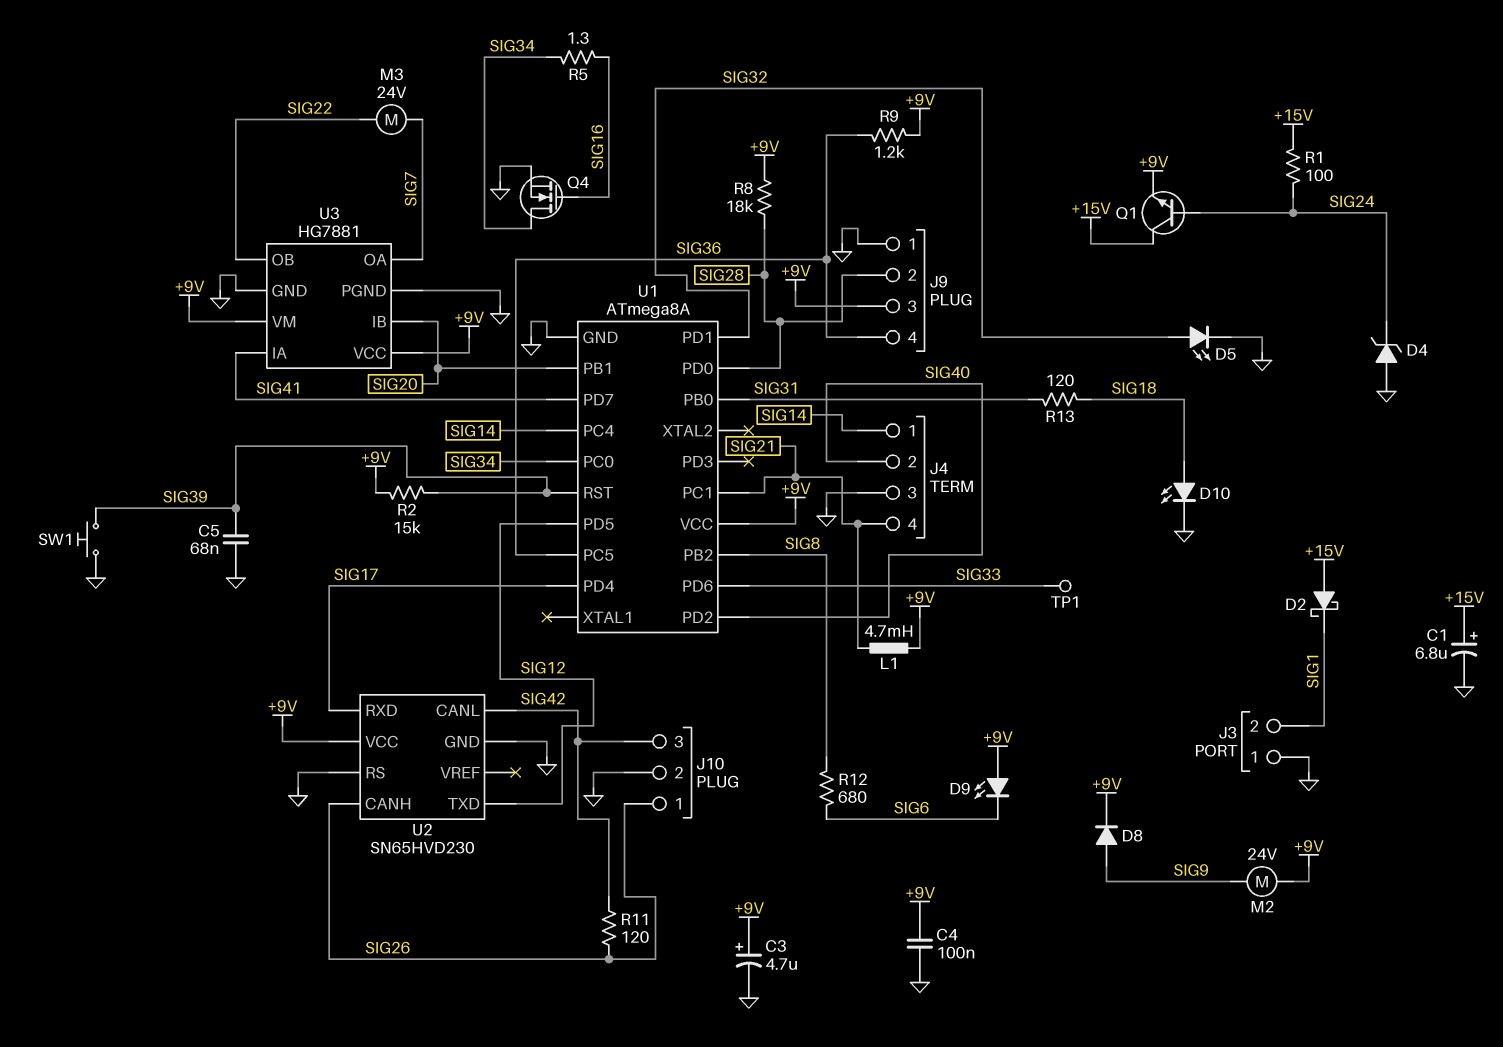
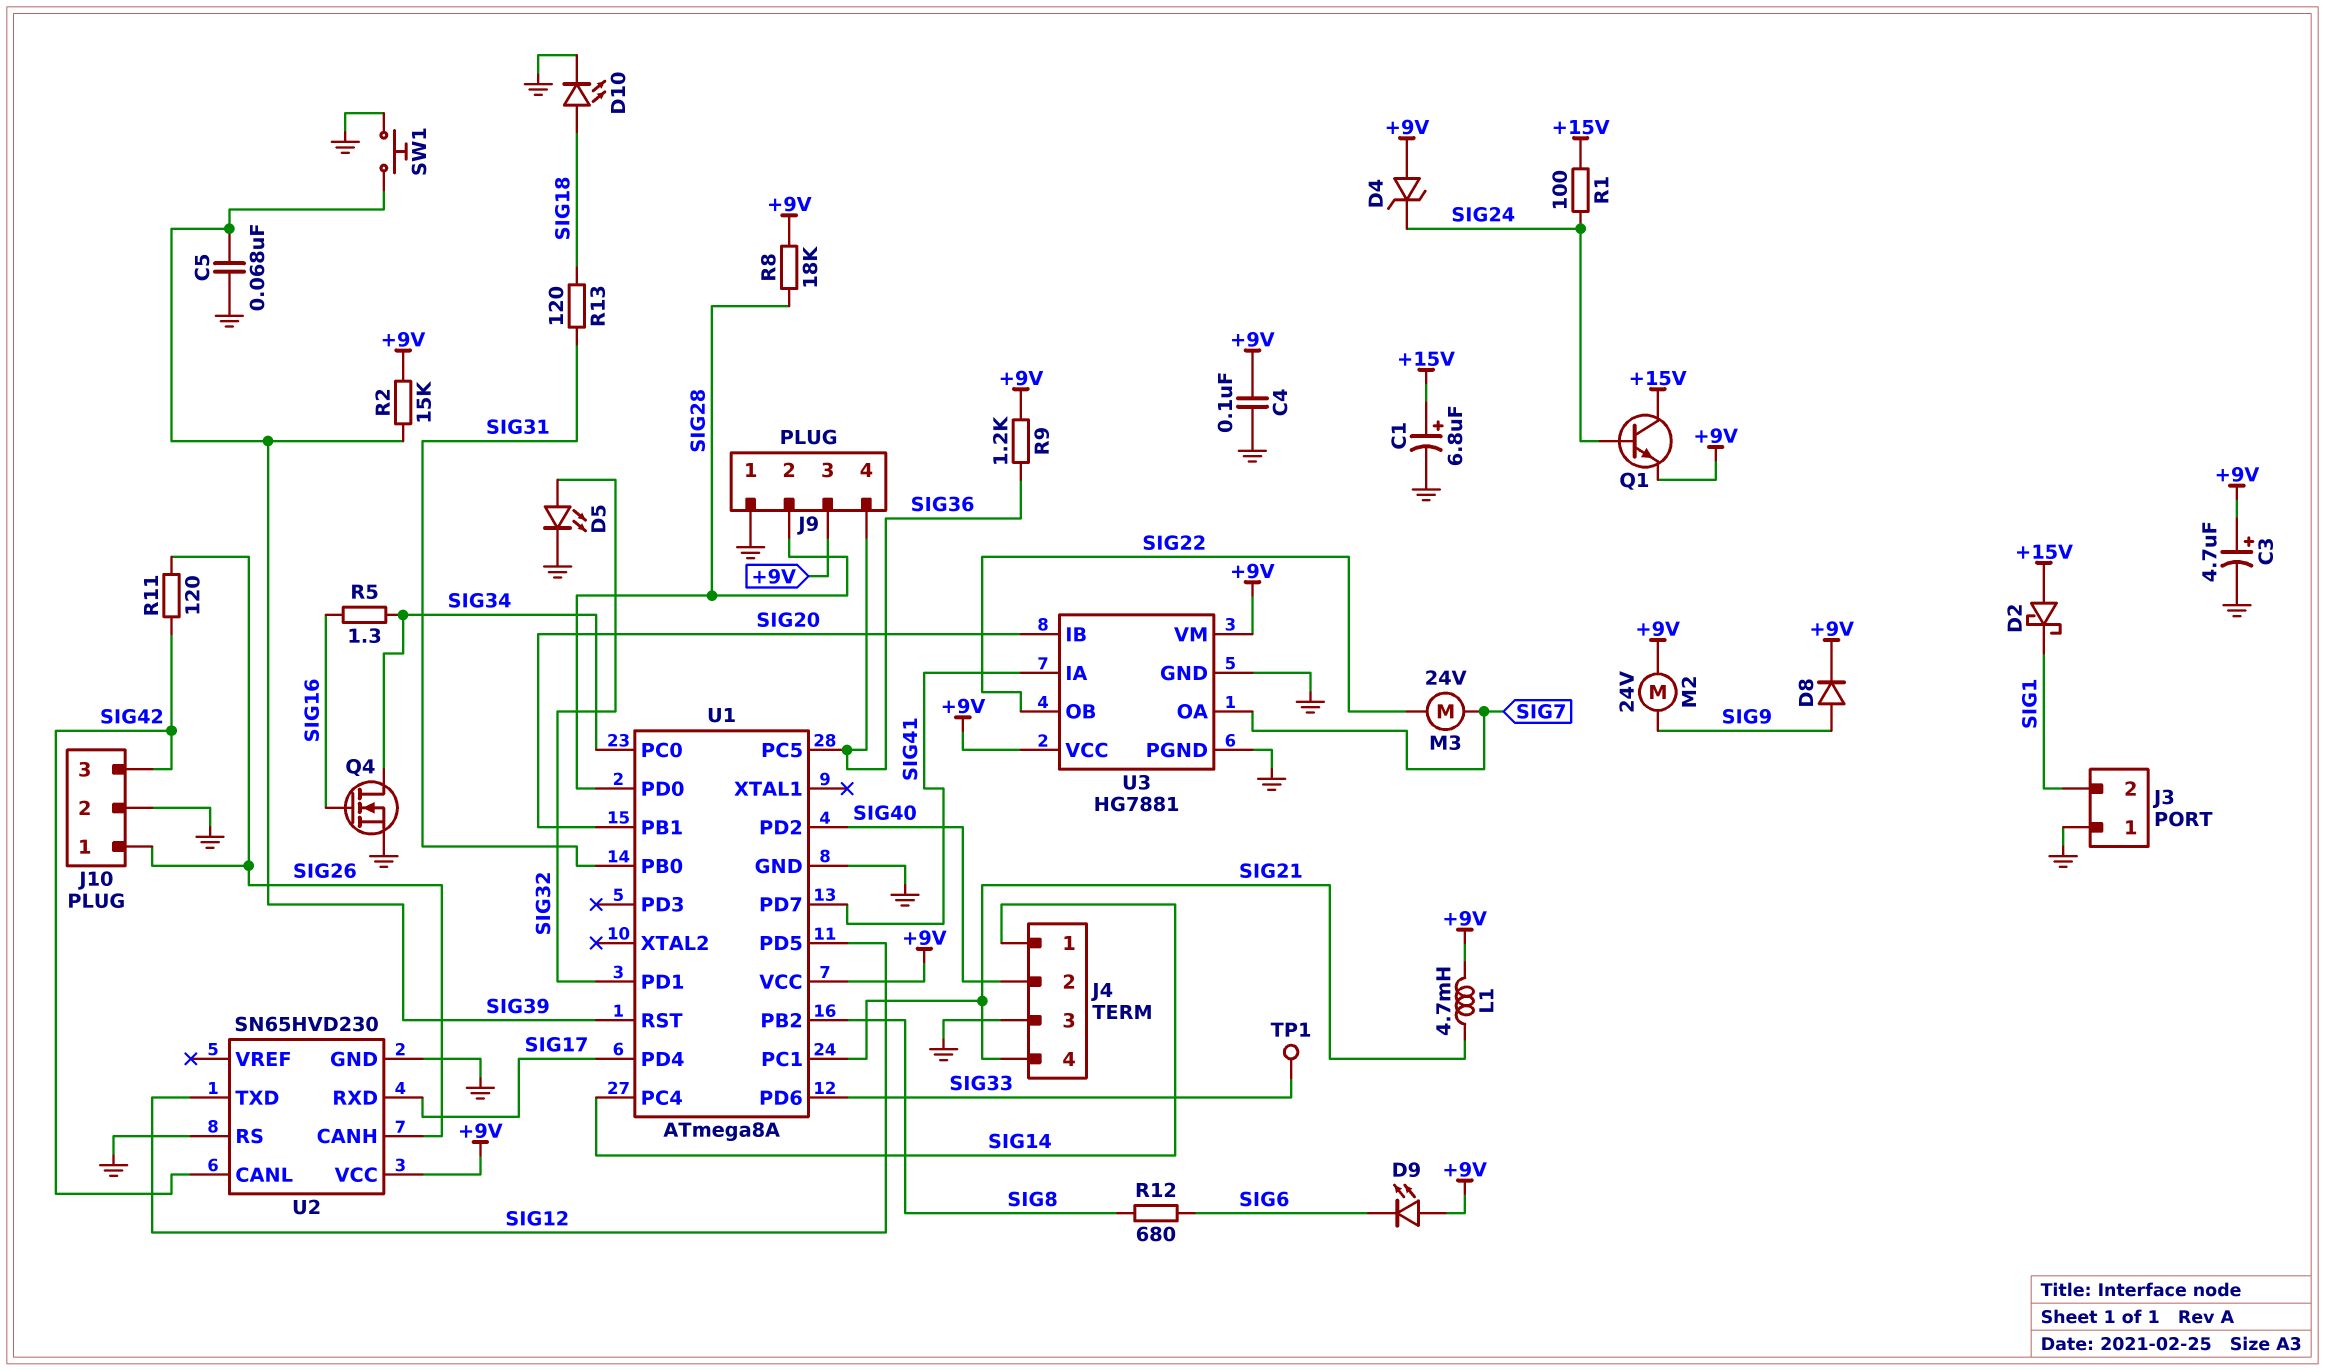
D4: zener (A GND, K SIG24) -> zener (A +9V, K SIG24)

